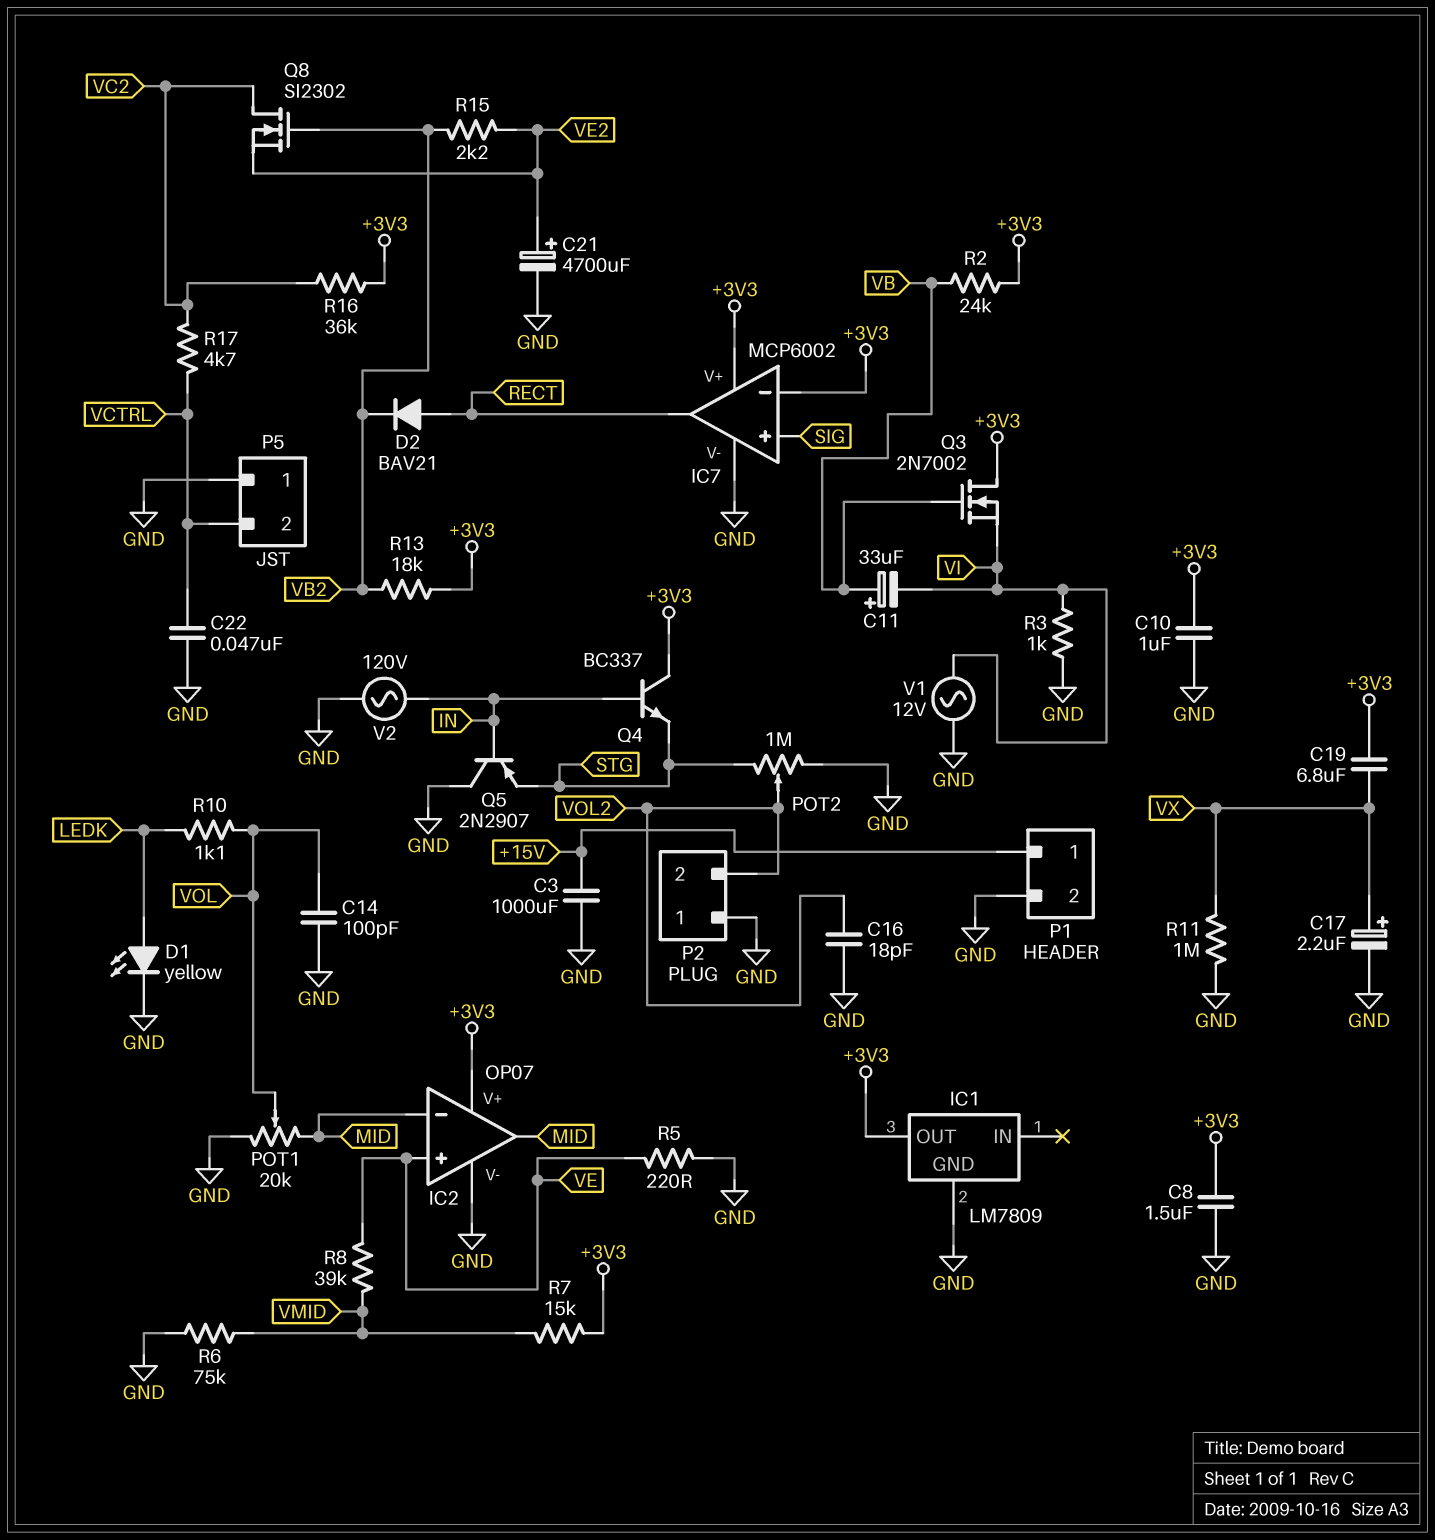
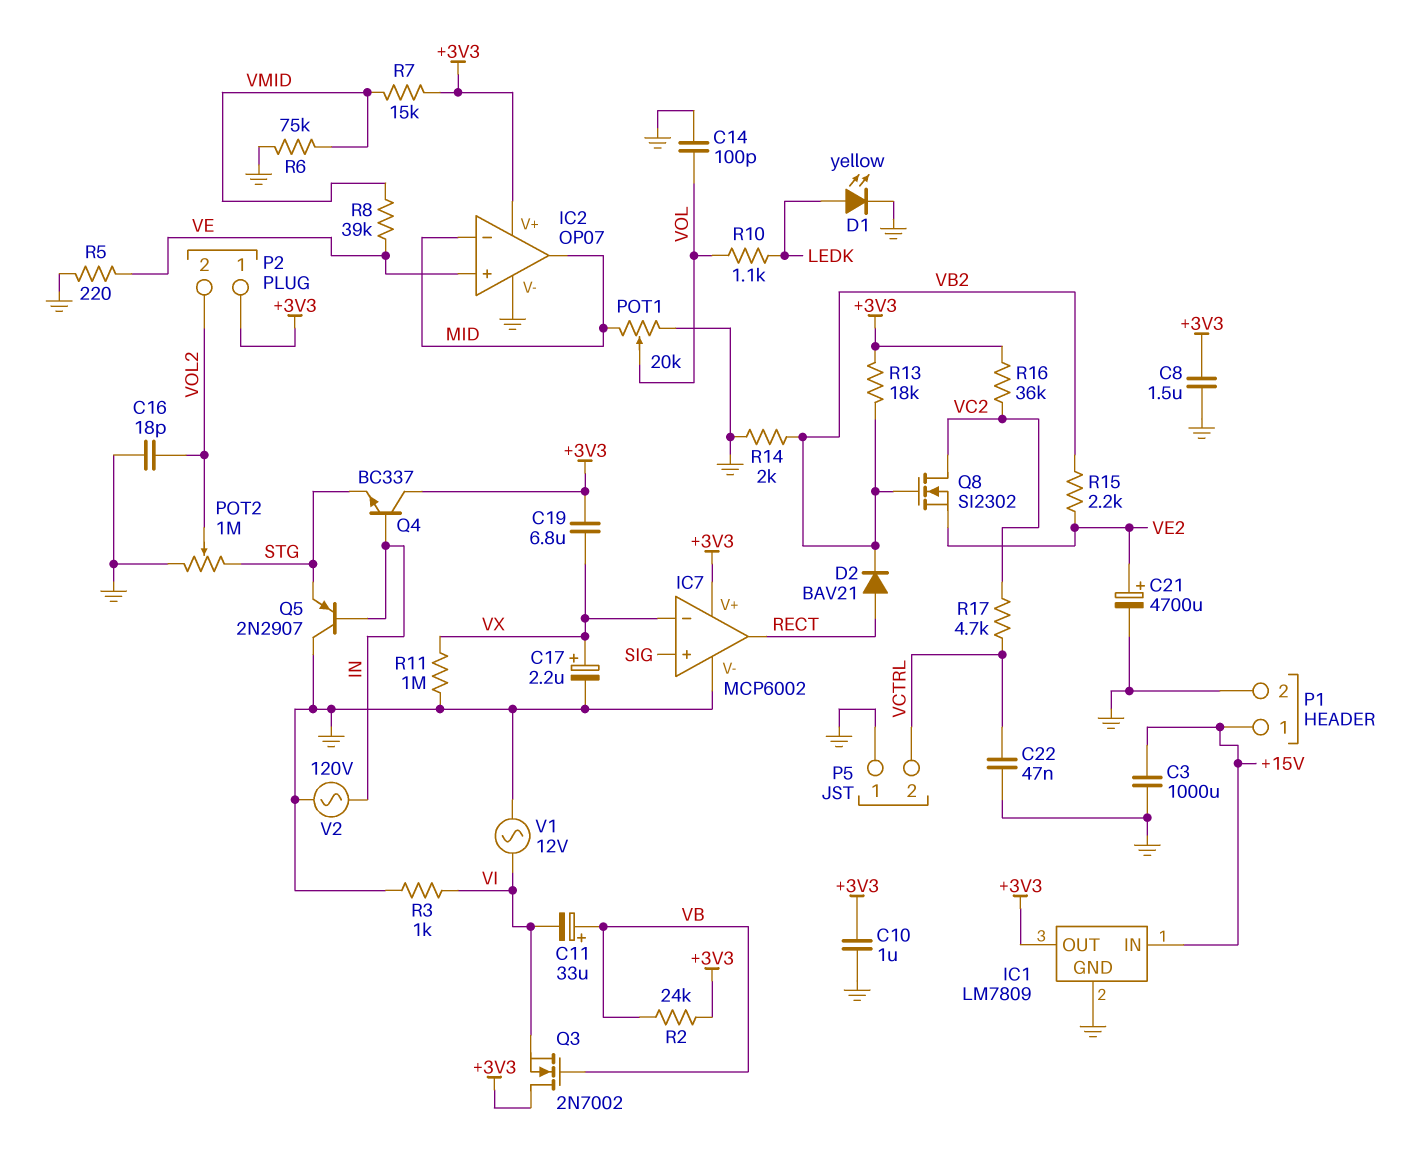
IC1 pin IN: none -> +15V
IC7 pin in-: +3V3 -> VX
P2 pin 1: GND -> +3V3
R14: none -> 2k (GND, VB2)

